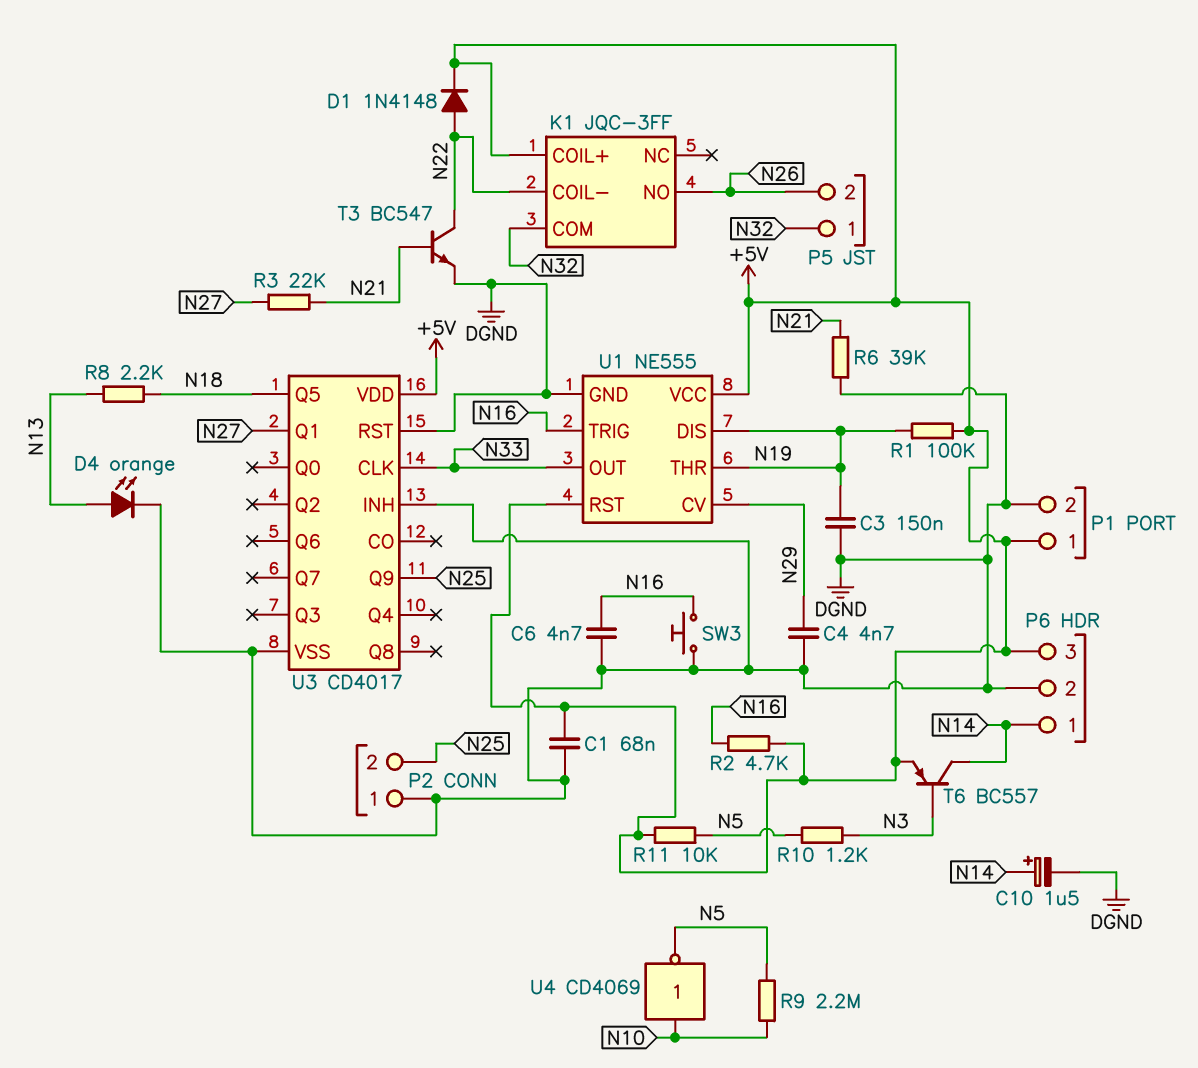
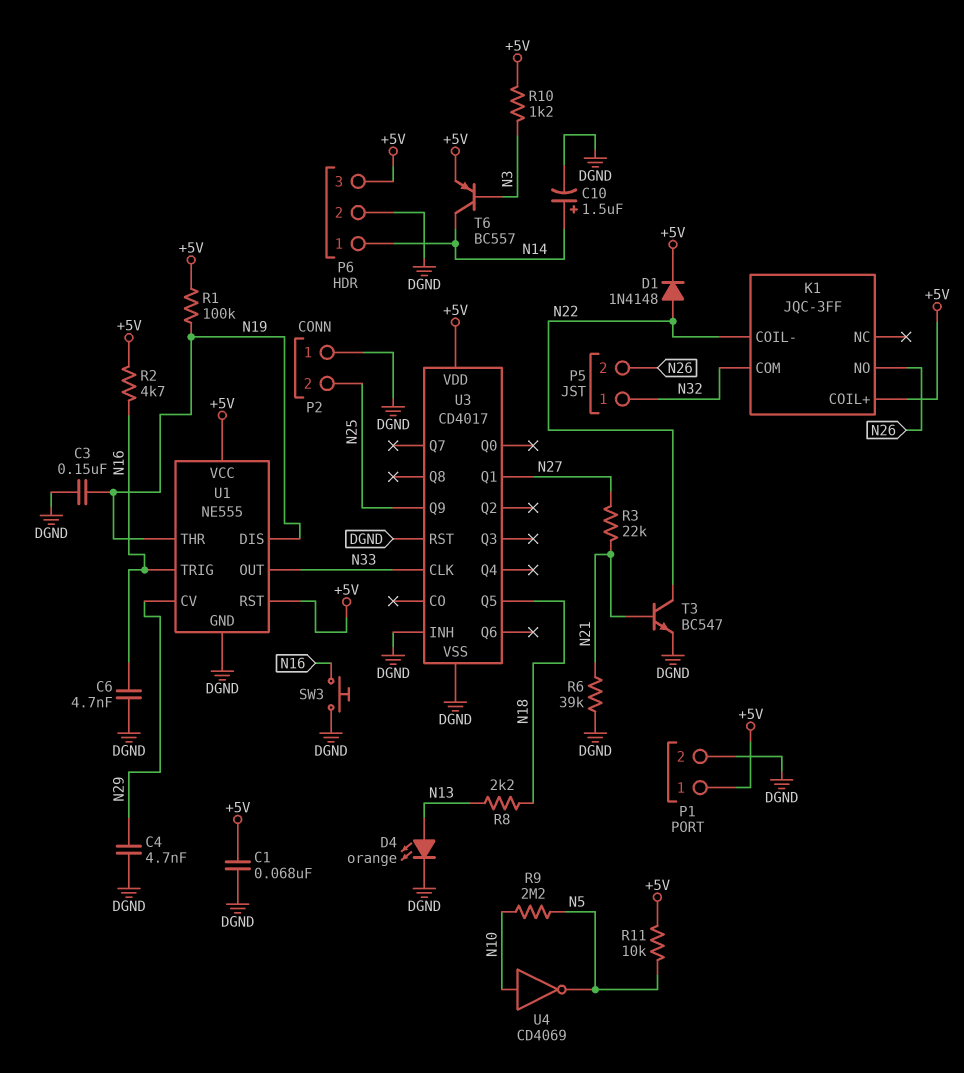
R10: 1.2k (N3, N5) -> 1.2k (+5V, N3)

